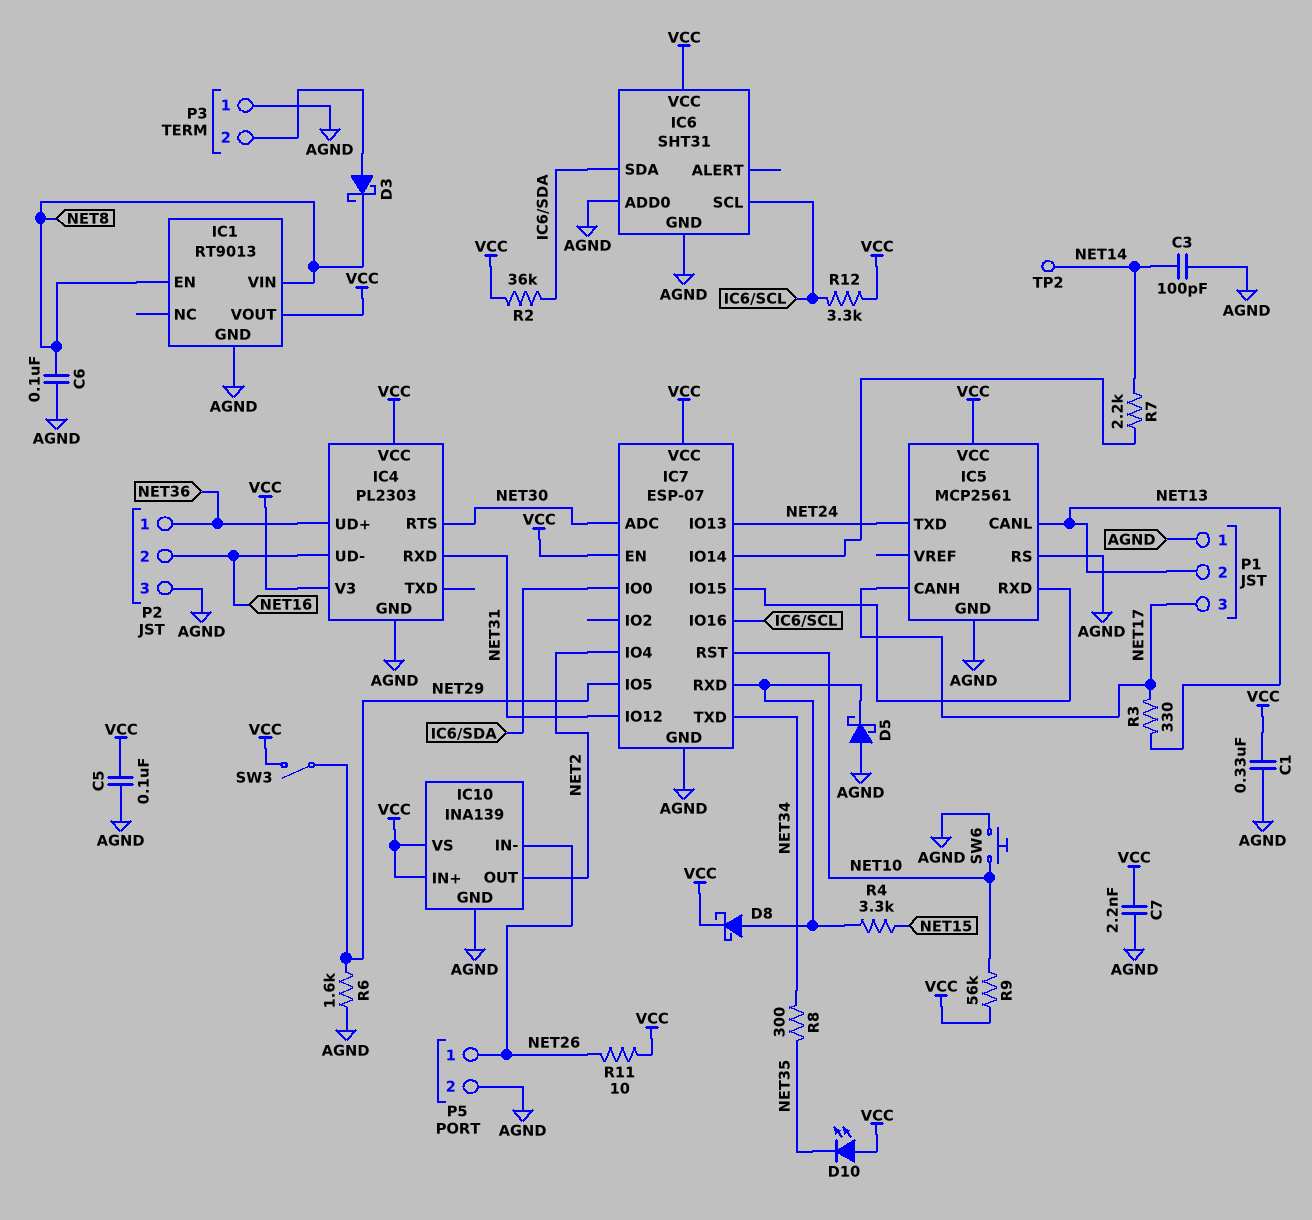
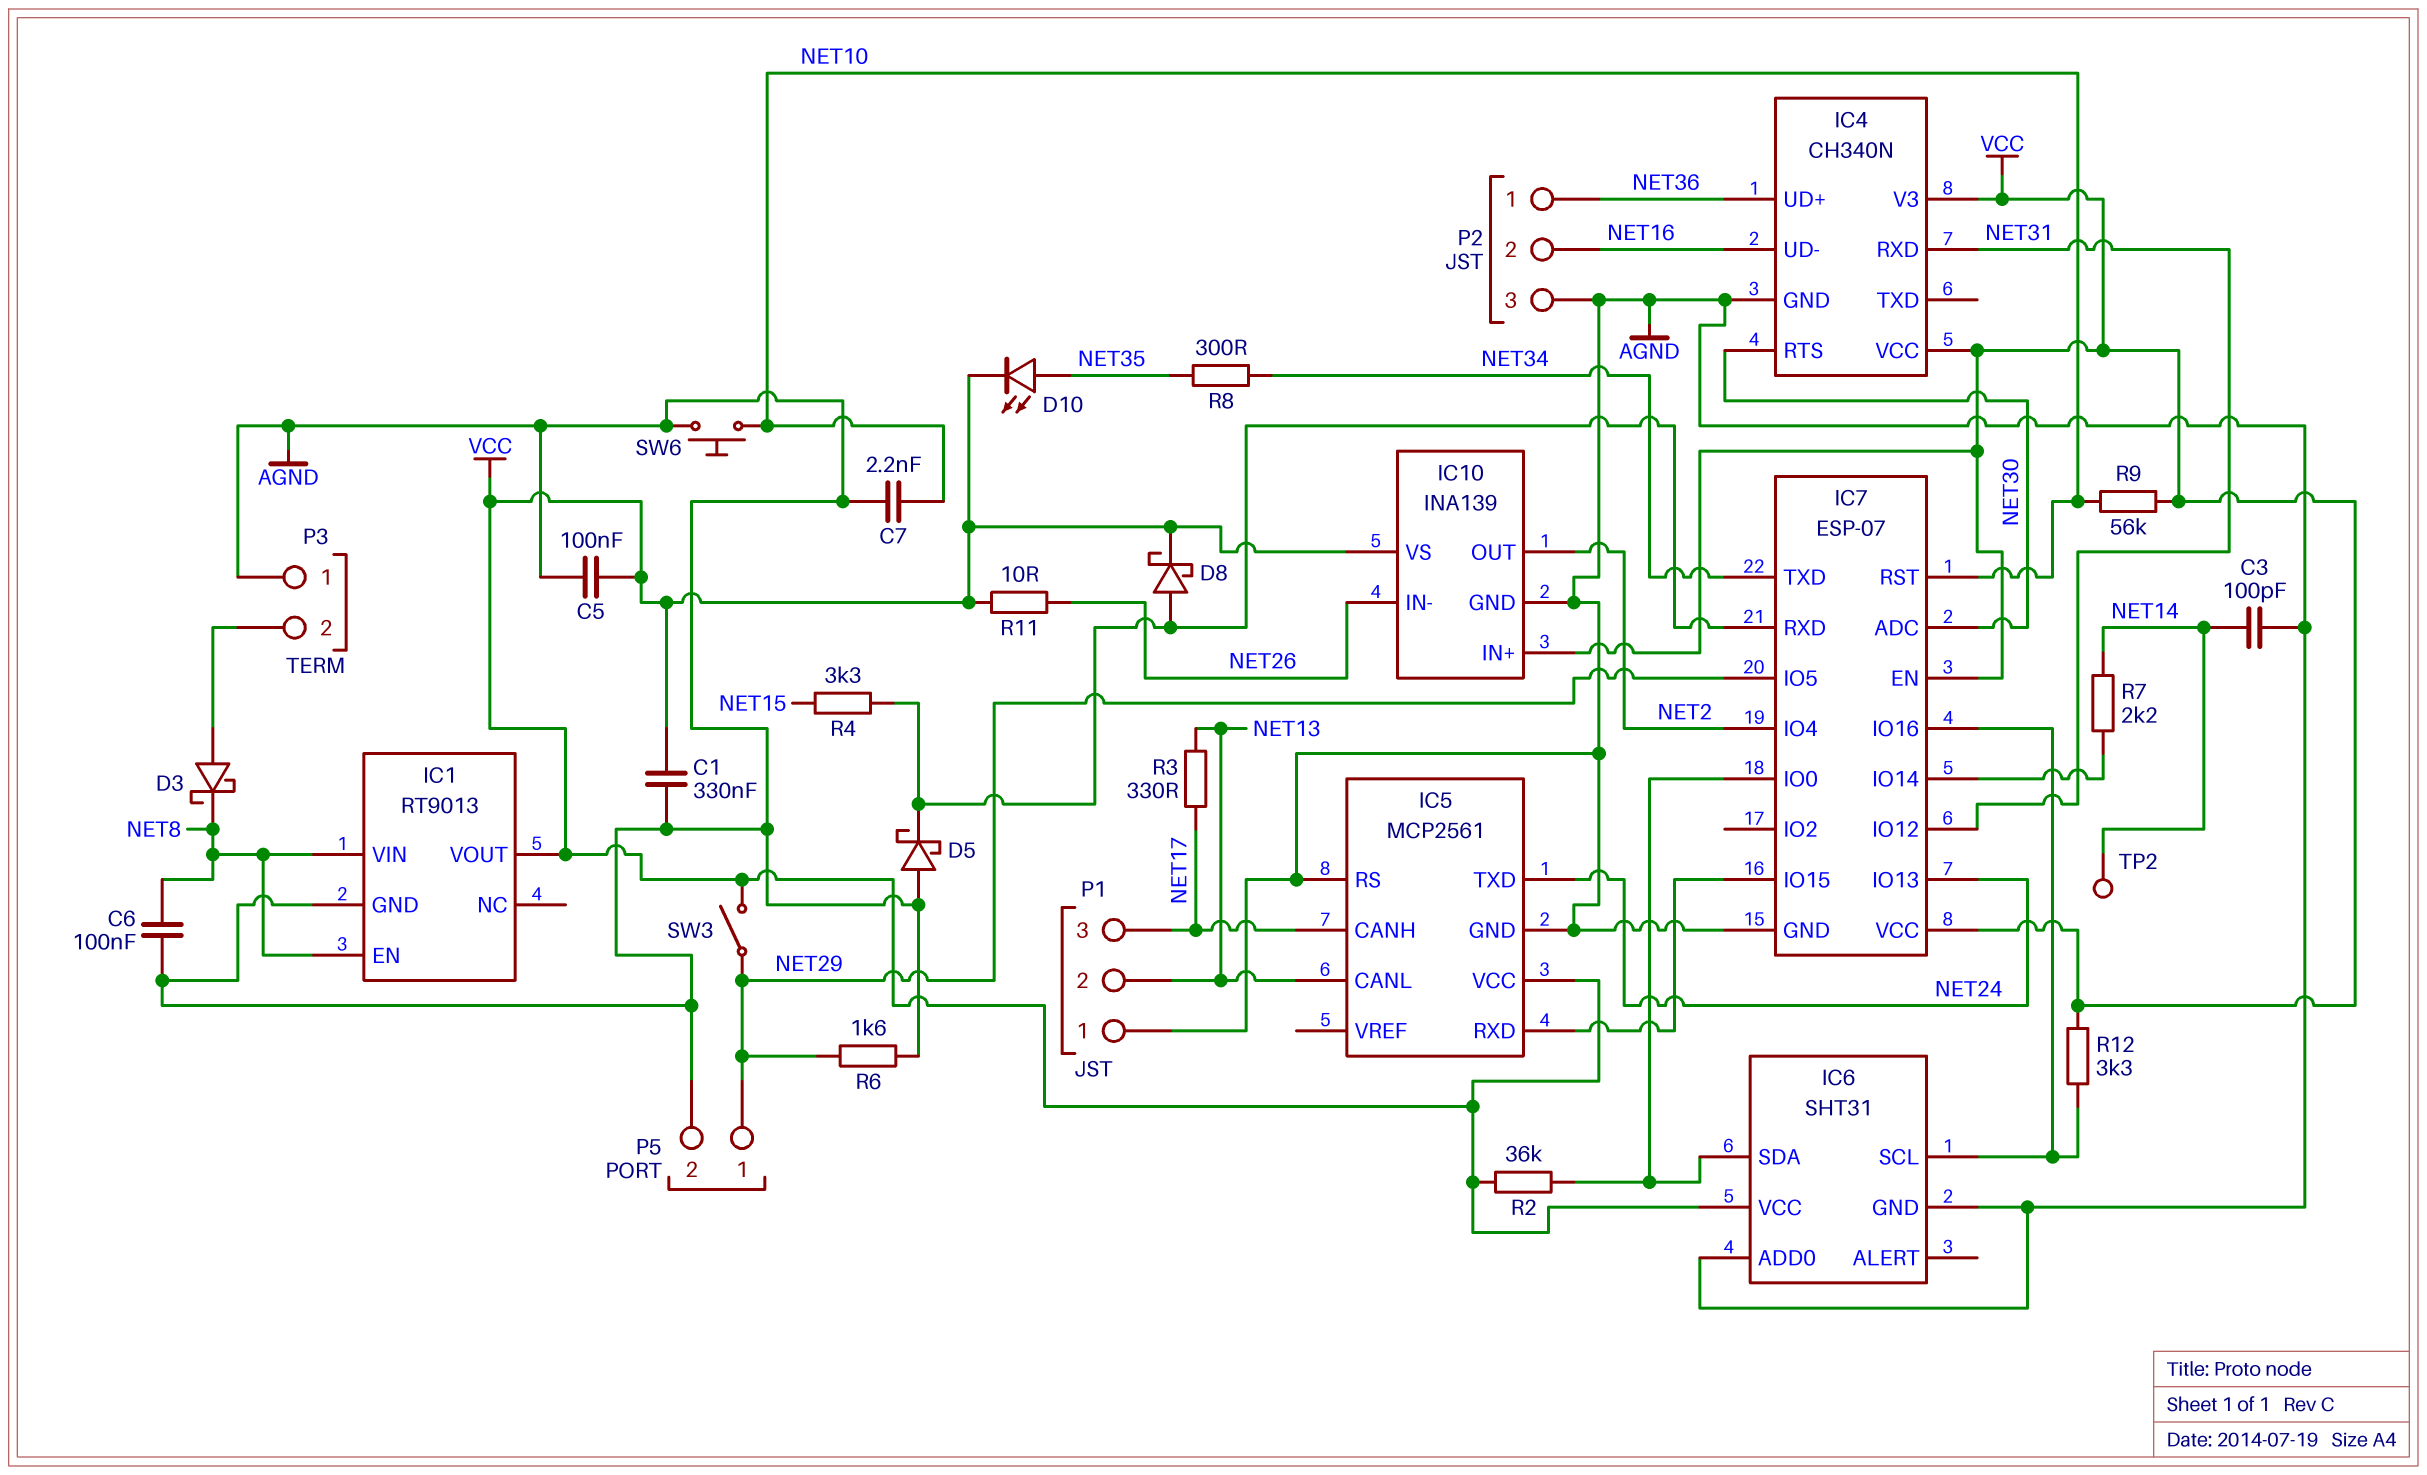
C7: 2.2nF (AGND, VCC) -> 2.2nF (AGND, NET10)
D10: LED (A VCC, K NET35) -> LED (A NET35, K VCC)
IC4: PL2303 -> CH340N
P5 pin 1: NET26 -> NET29

